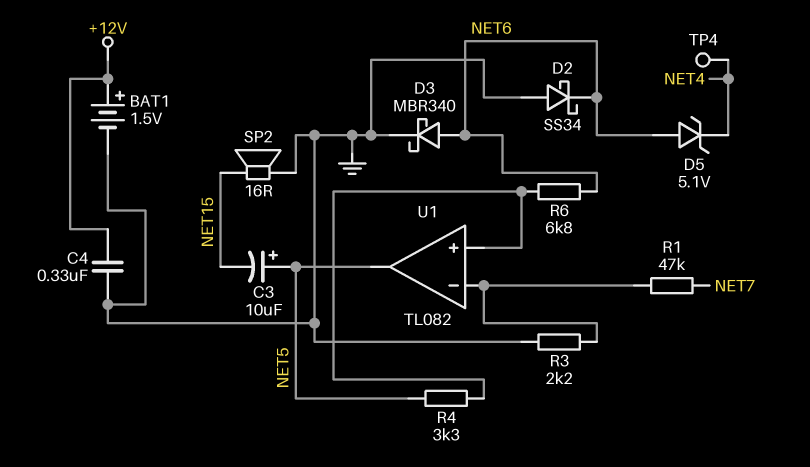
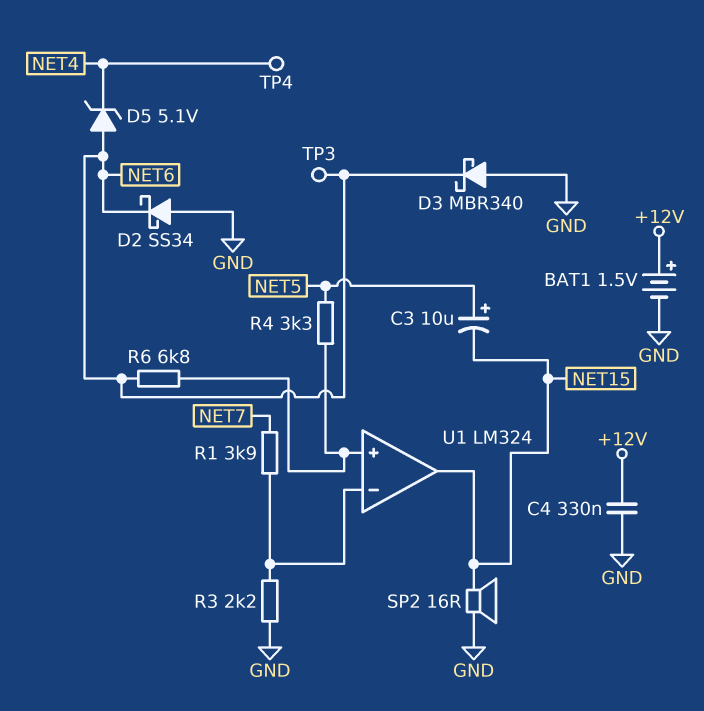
D3: schottky MBR340 (A NET6, K GND) -> schottky MBR340 (A GND, K NET6)
R1: 47k (NET7, U1/in-) -> 3.9k (NET7, U1/in-)
TP3: none -> test point (NET6)
U1: TL082 -> LM324
U1 pin out: NET5 -> NET15

